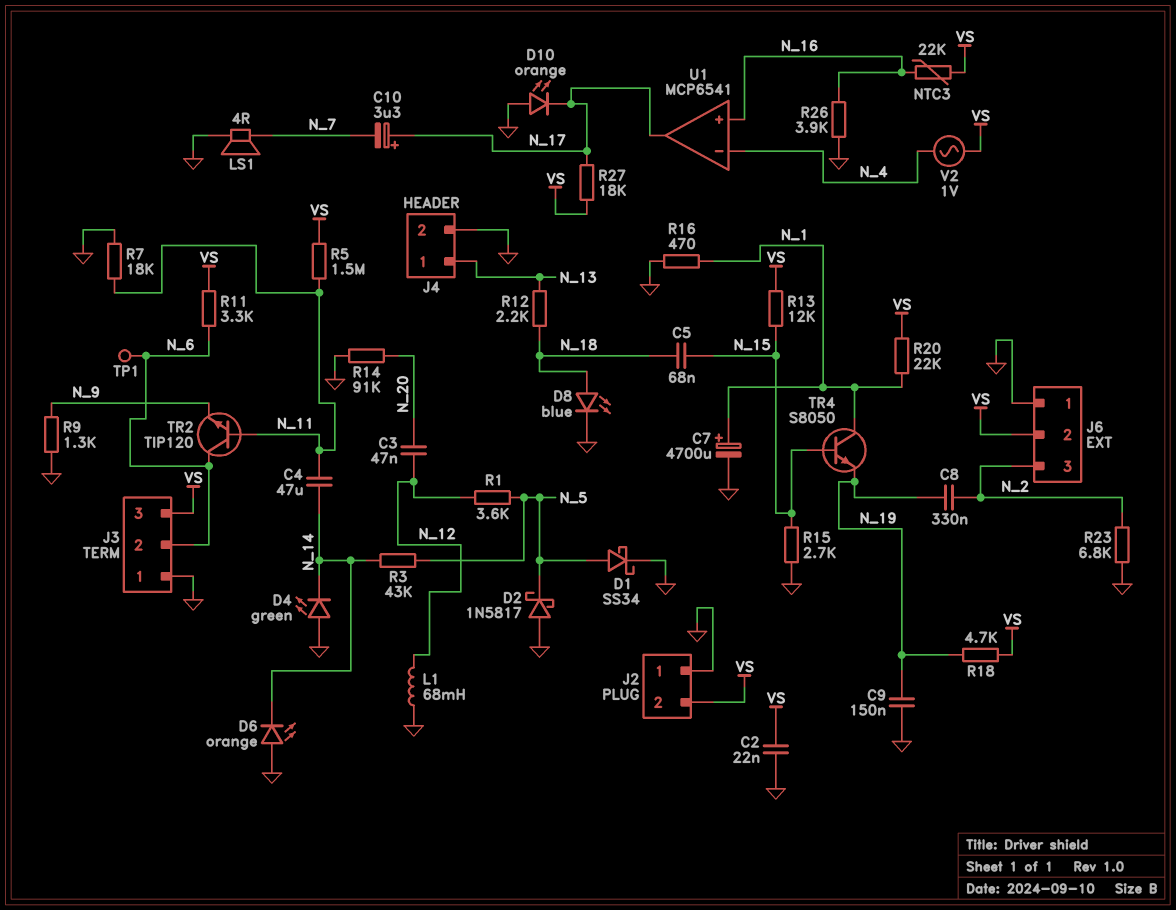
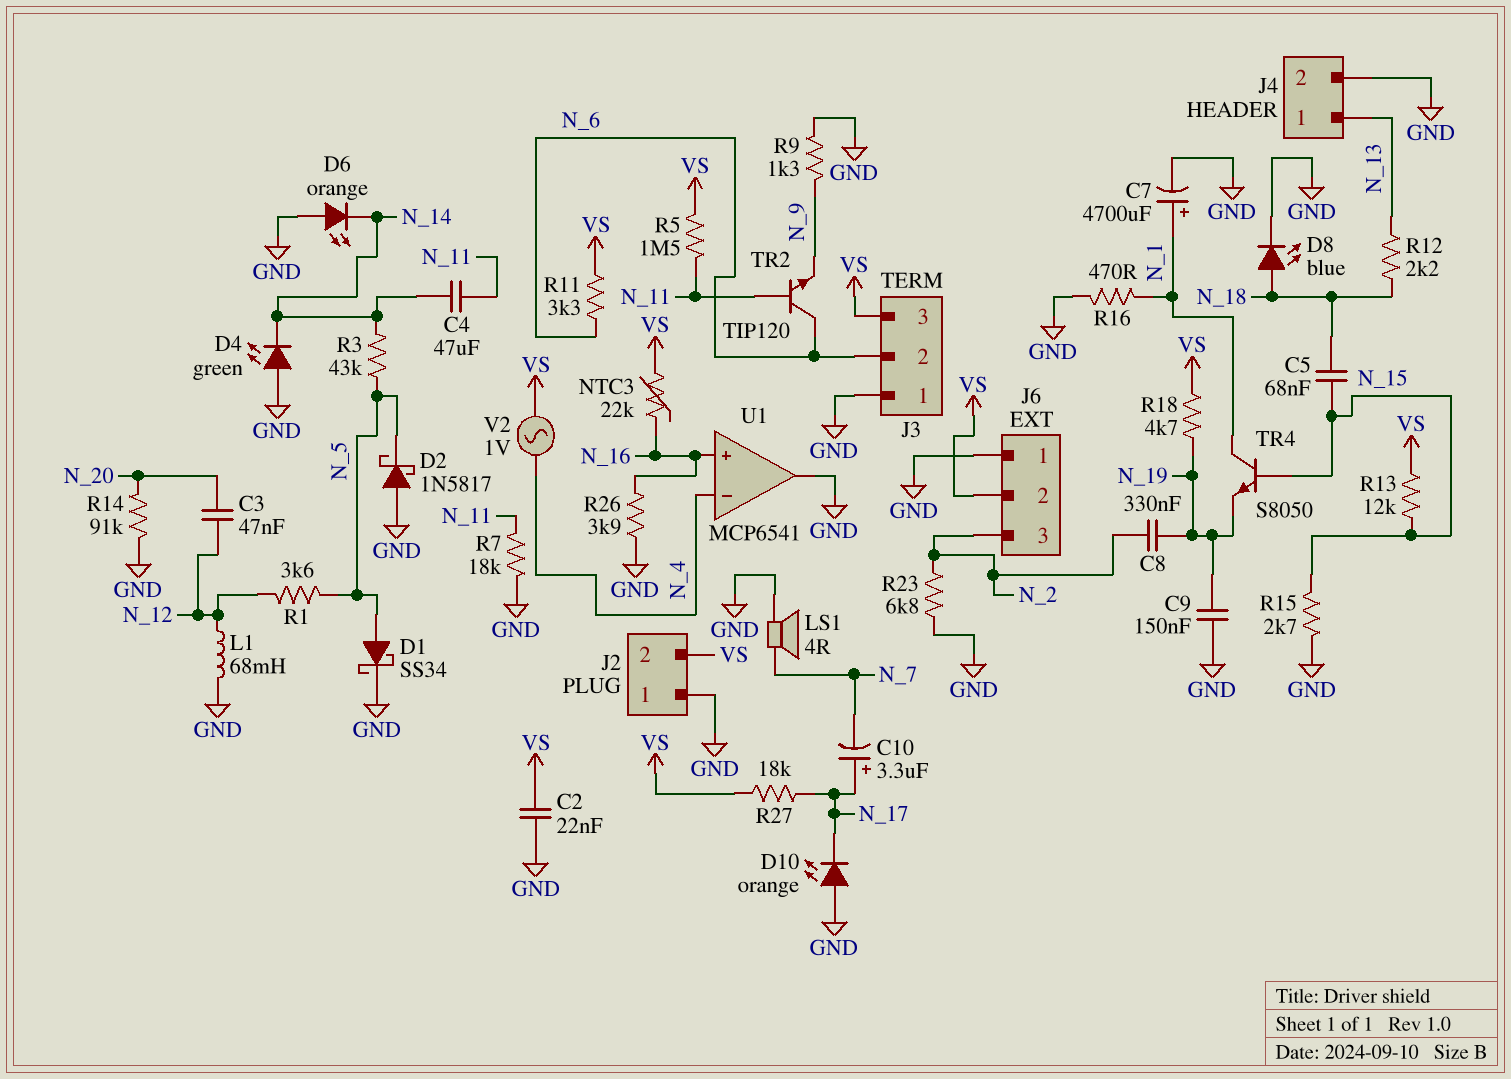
R20: 22k (N_1, VS) -> none
TP1: test point (N_6) -> none
U1 pin out: N_17 -> GND

